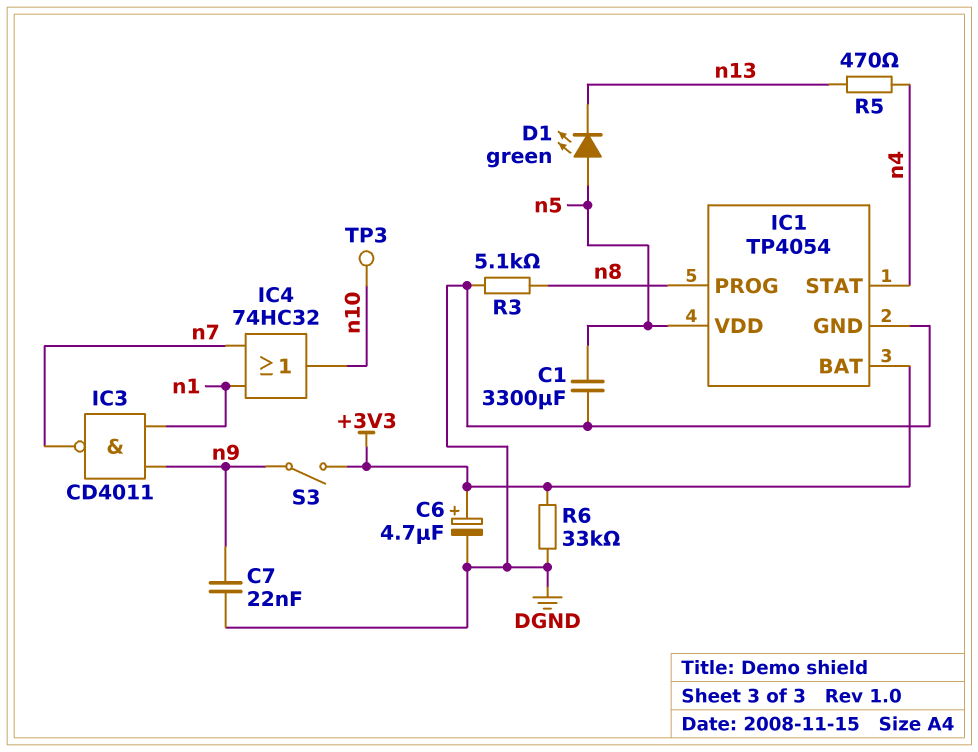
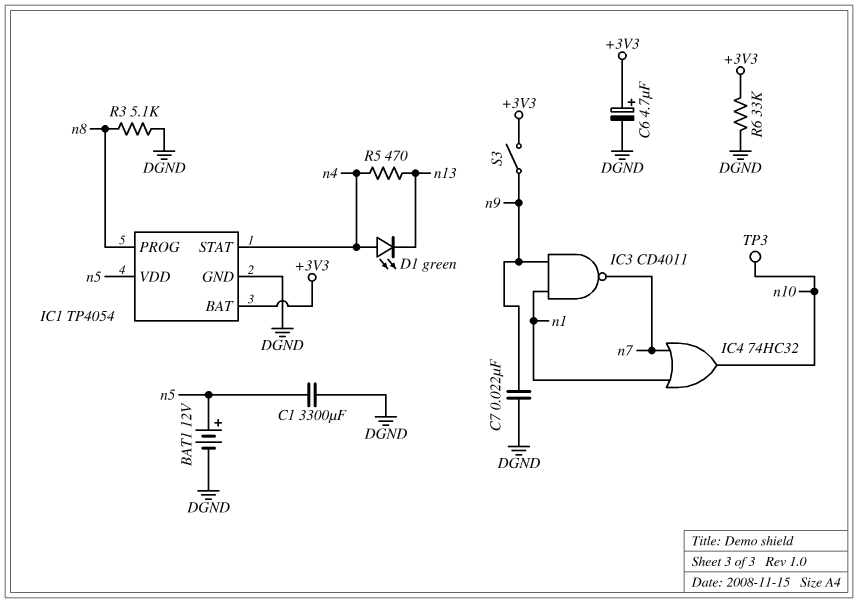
BAT1: none -> 12V (plus n5, minus DGND)
D1: LED green (A n5, K n13) -> LED green (A n4, K n13)

